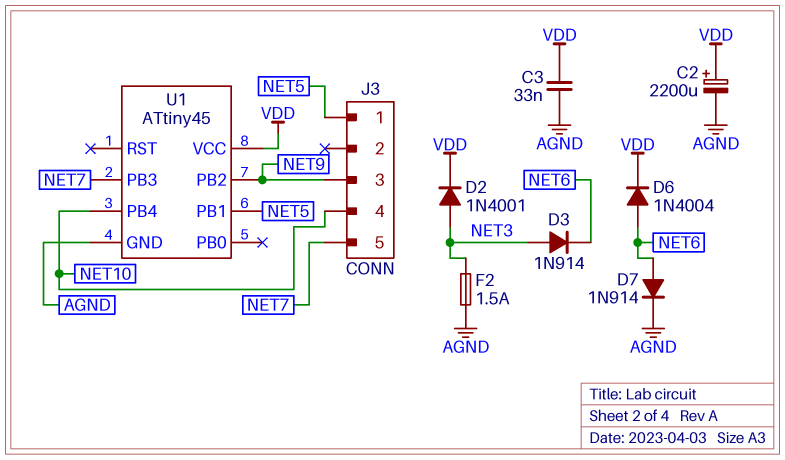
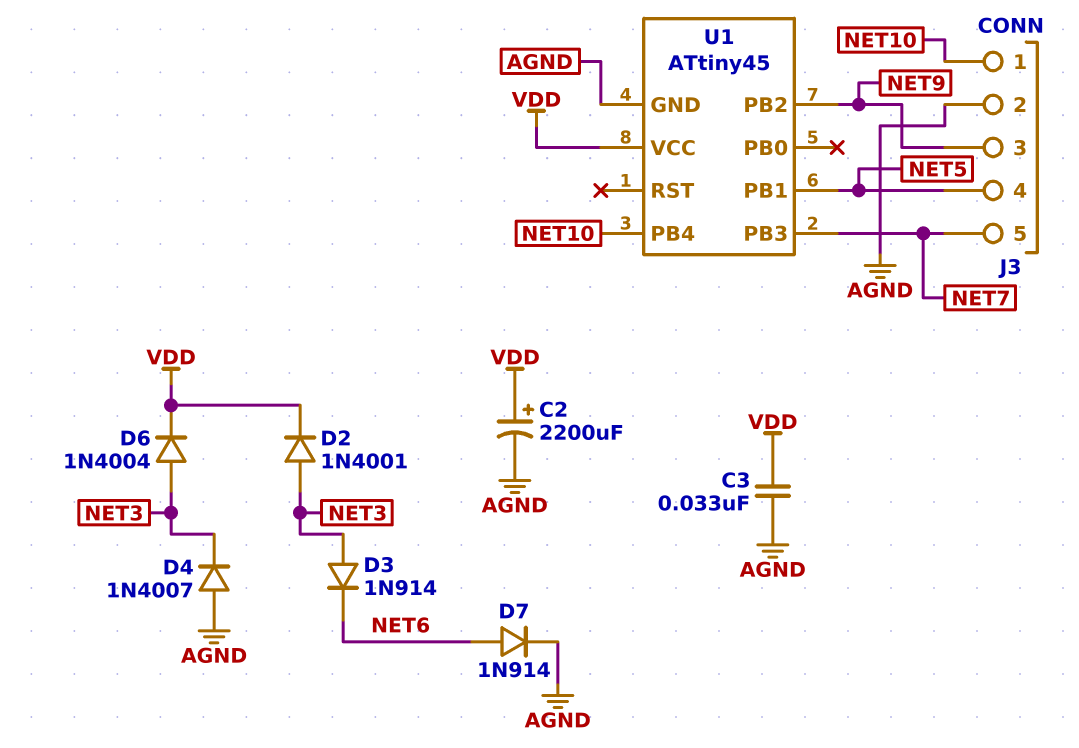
D4: none -> diode 1N4007 (A AGND, K NET3)
D6: diode 1N4004 (A NET6, K VDD) -> diode 1N4004 (A NET3, K VDD)
F2: 1.5A (AGND, NET3) -> none
J3 pin 1: NET5 -> NET10
J3 pin 2: none -> AGND
J3 pin 4: NET10 -> NET5

